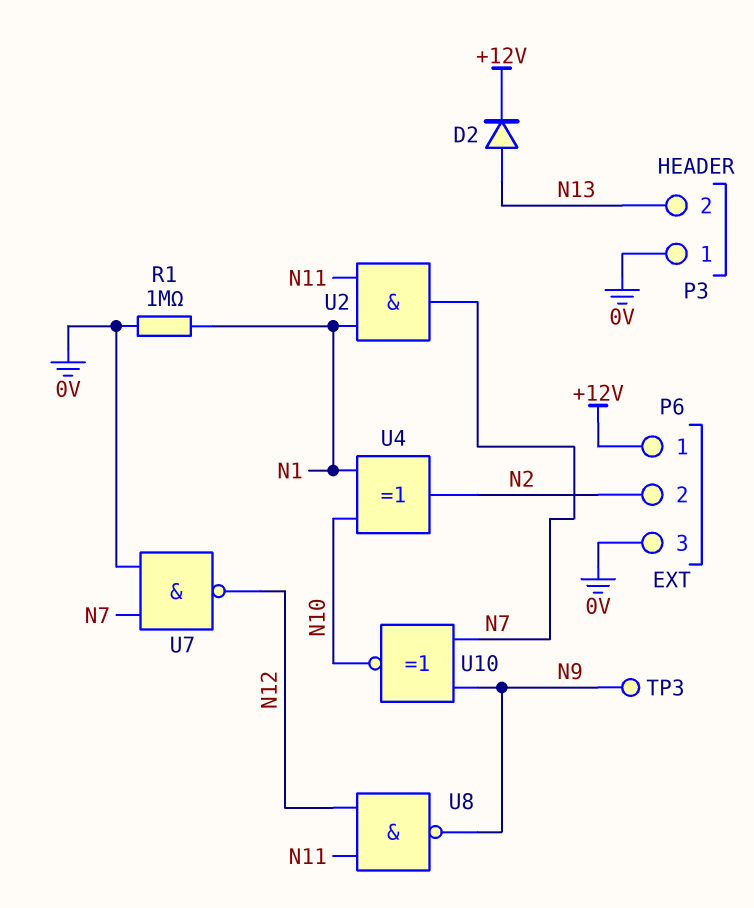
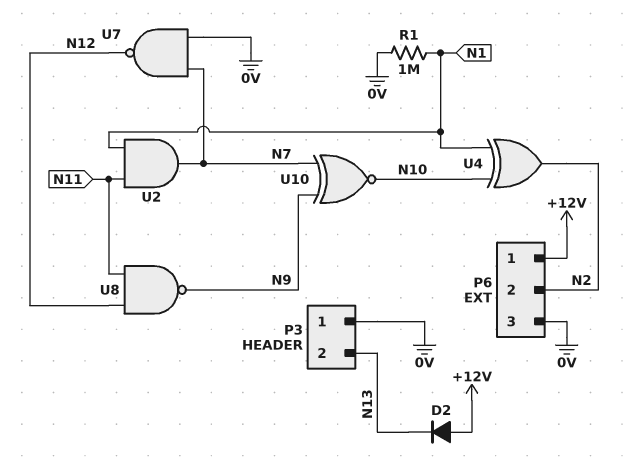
D2: diode (A N13, K +12V) -> diode (A +12V, K N13)
TP3: test point (N9) -> none

